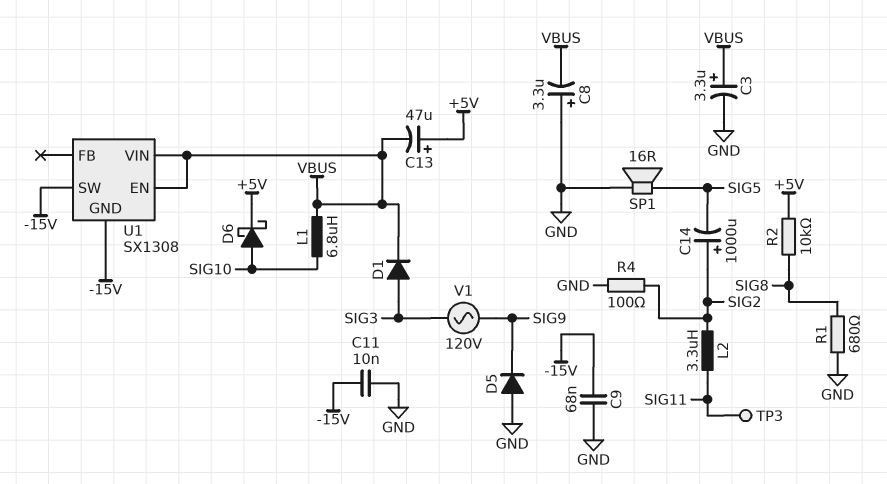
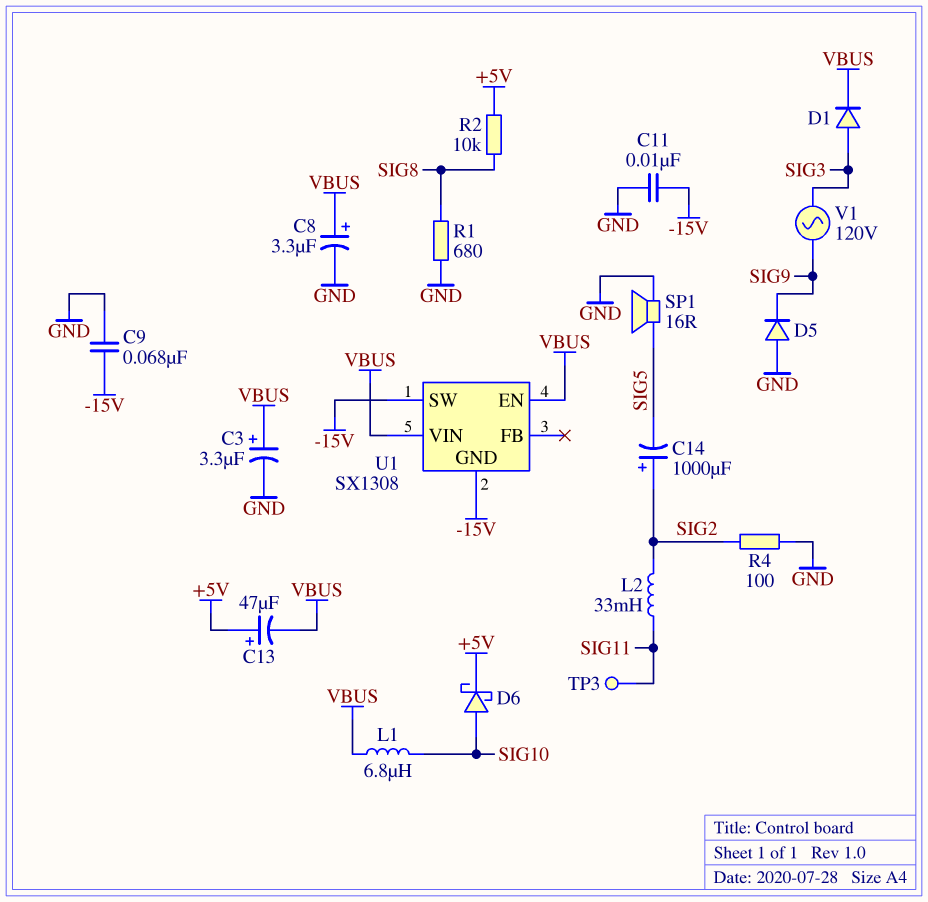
C8: 3.3uF (plus GND, minus VBUS) -> 3.3uF (plus VBUS, minus GND)
L2: 3.3uH (SIG2, SIG11) -> 33mH (SIG2, SIG11)

